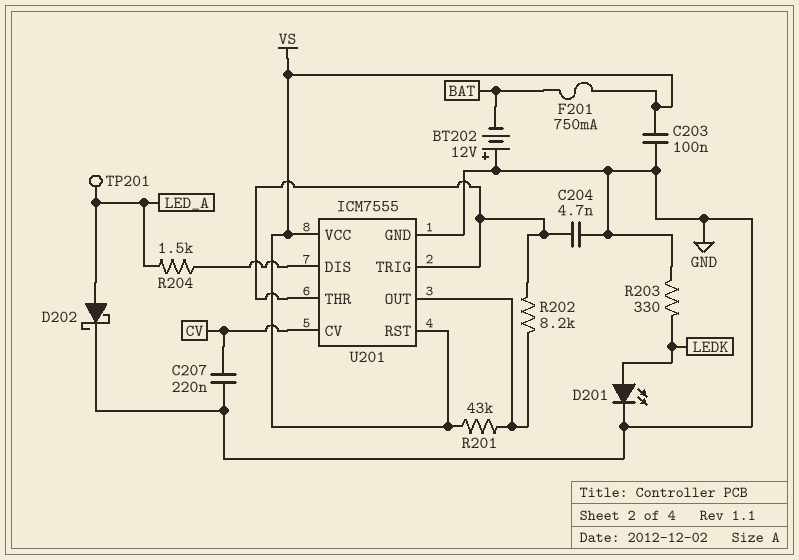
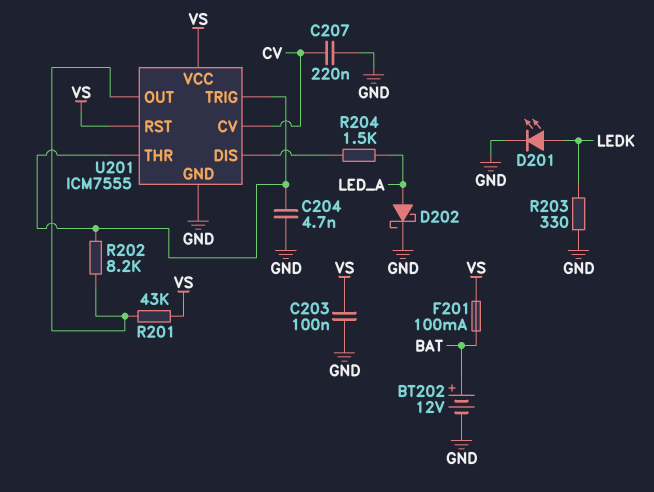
BT202: 12V (plus GND, minus BAT) -> 12V (plus BAT, minus GND)
F201: 750mA (BAT, VS) -> 100mA (BAT, VS)
TP201: test point (LED_A) -> none

